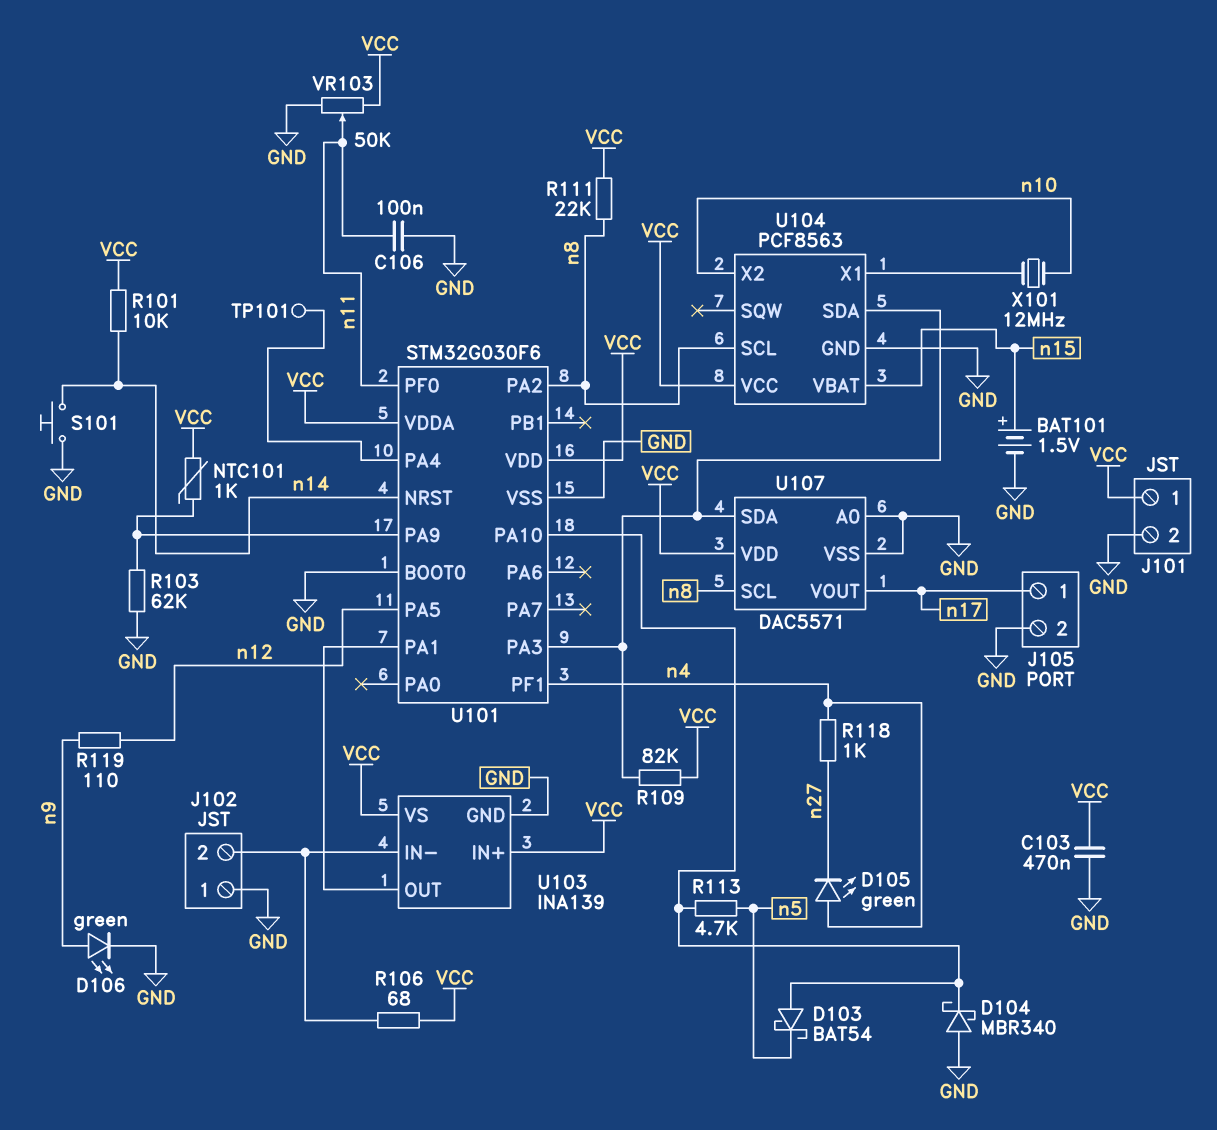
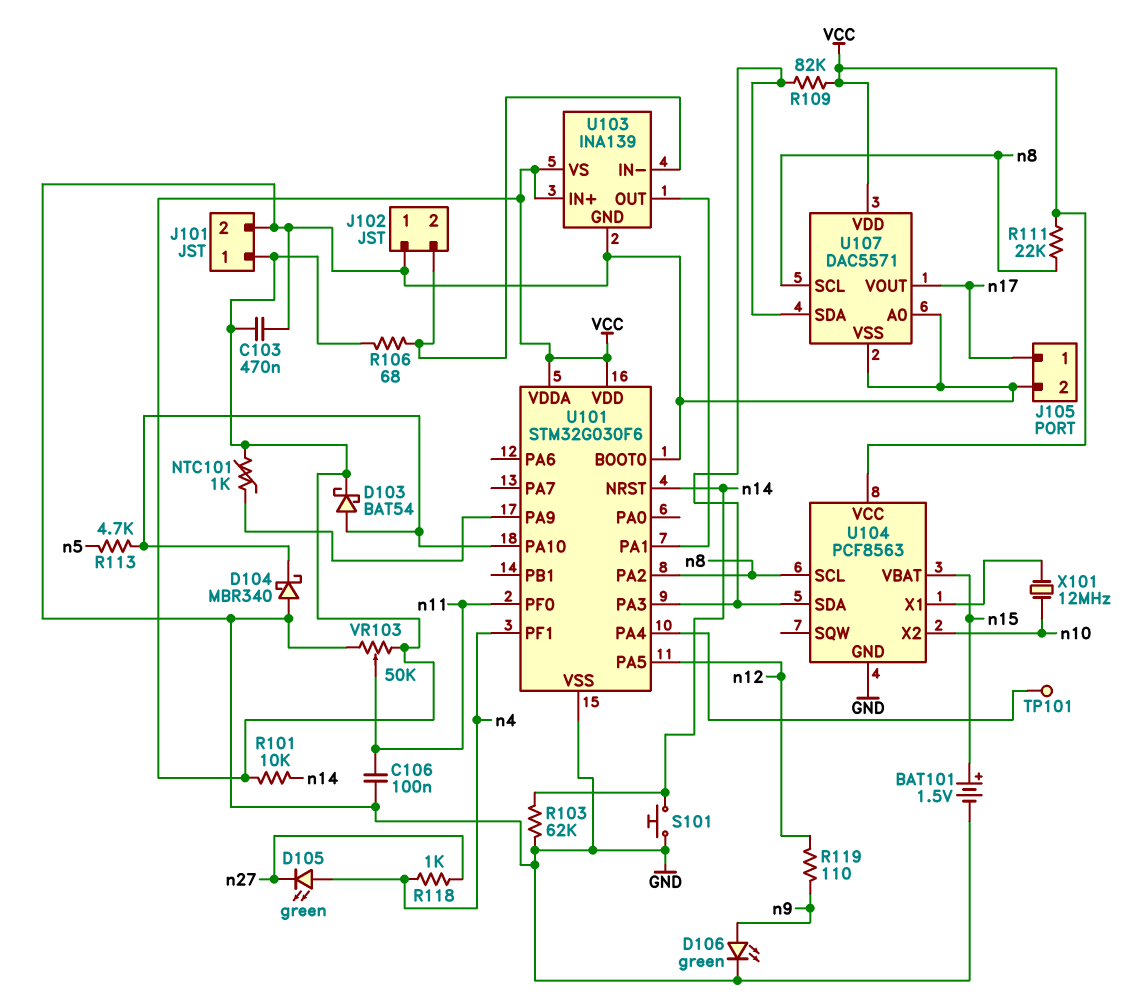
D103: schottky BAT54 (A U101/PA10, K n5) -> schottky BAT54 (A U101/PA10, K VCC)
R103: 62k (GND, U101/PA9) -> 62k (GND, n14)

